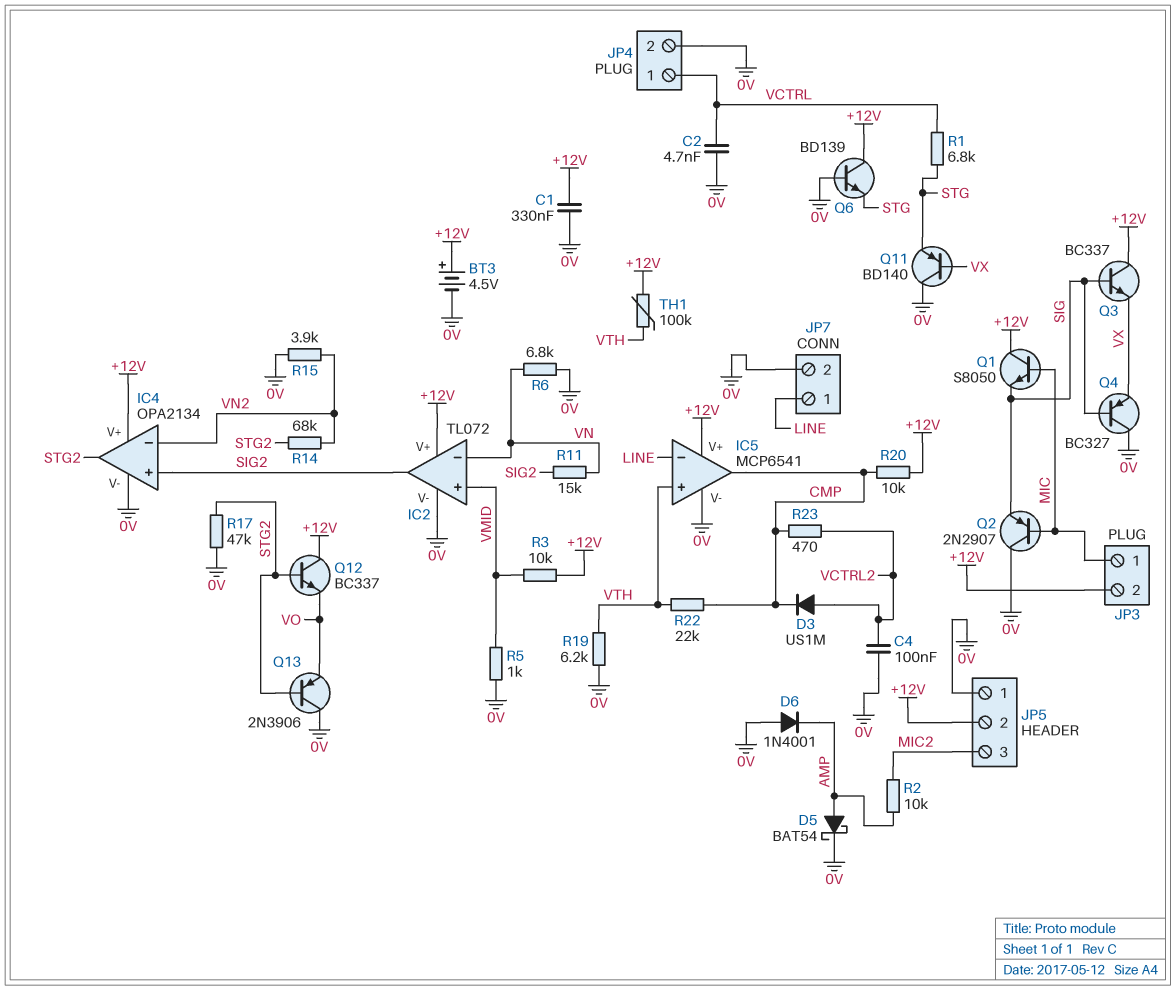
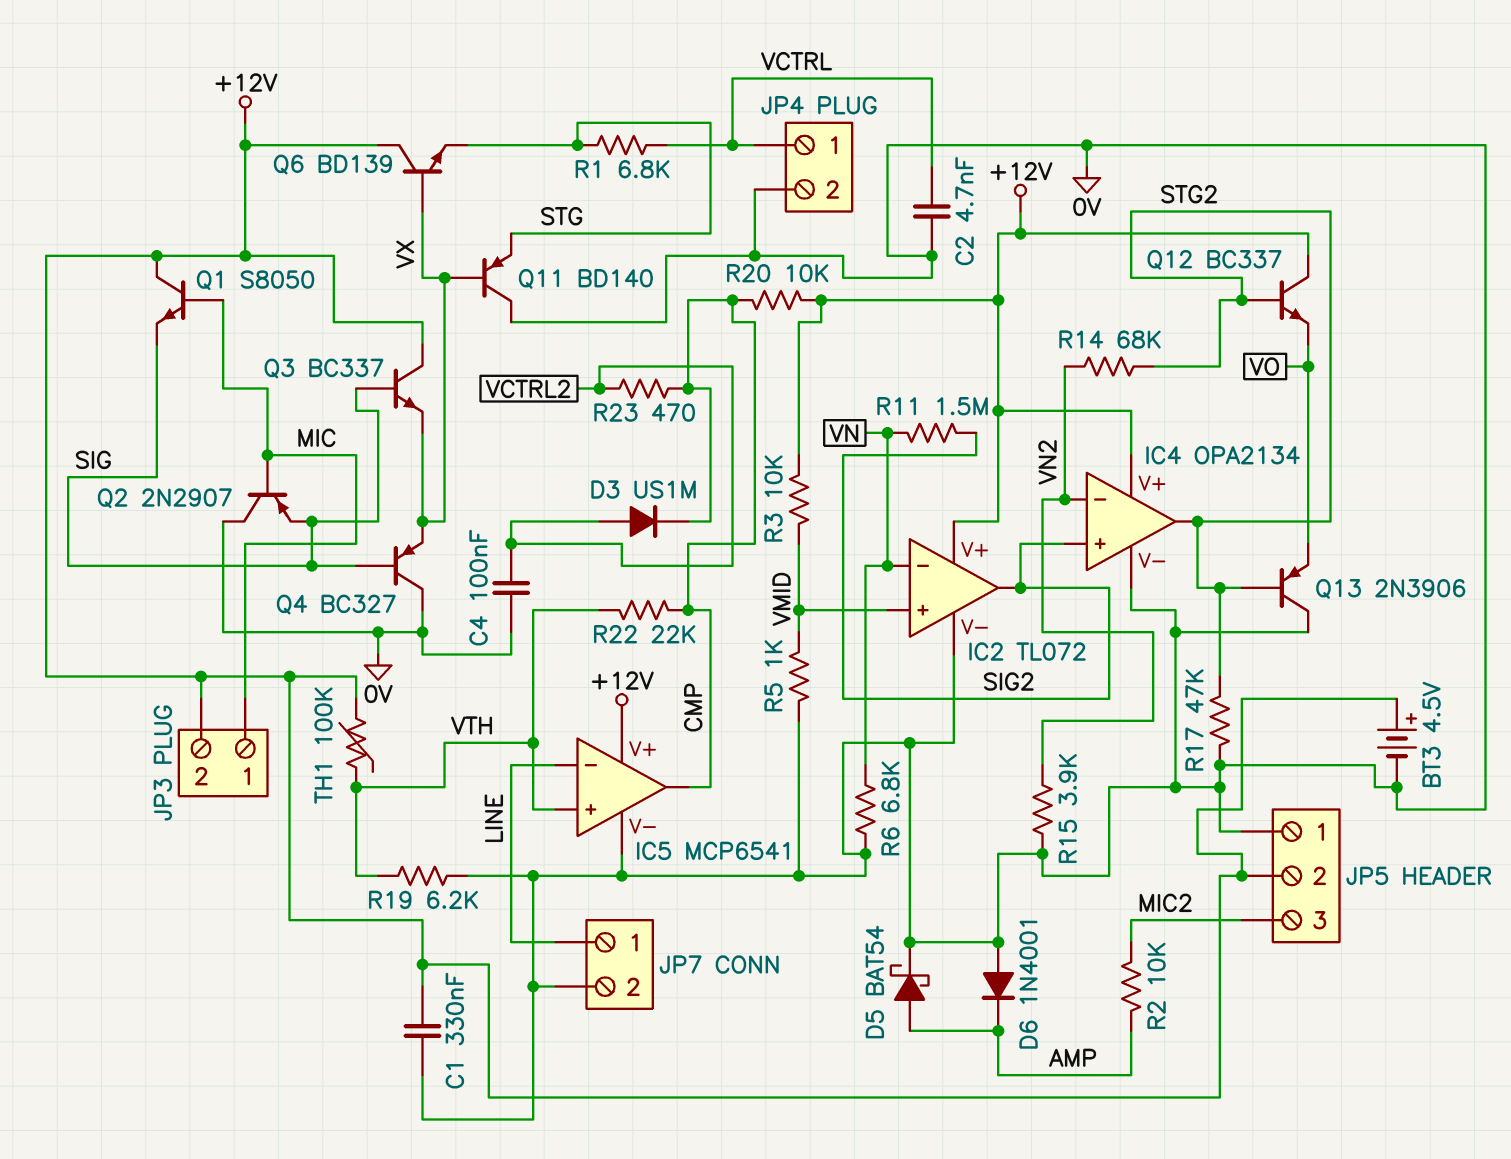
Q6: NPN BD139 (B 0V, C +12V, E STG) -> NPN BD139 (B VX, C +12V, E STG)
R11: 15k (SIG2, VN) -> 1.5M (SIG2, VN)

